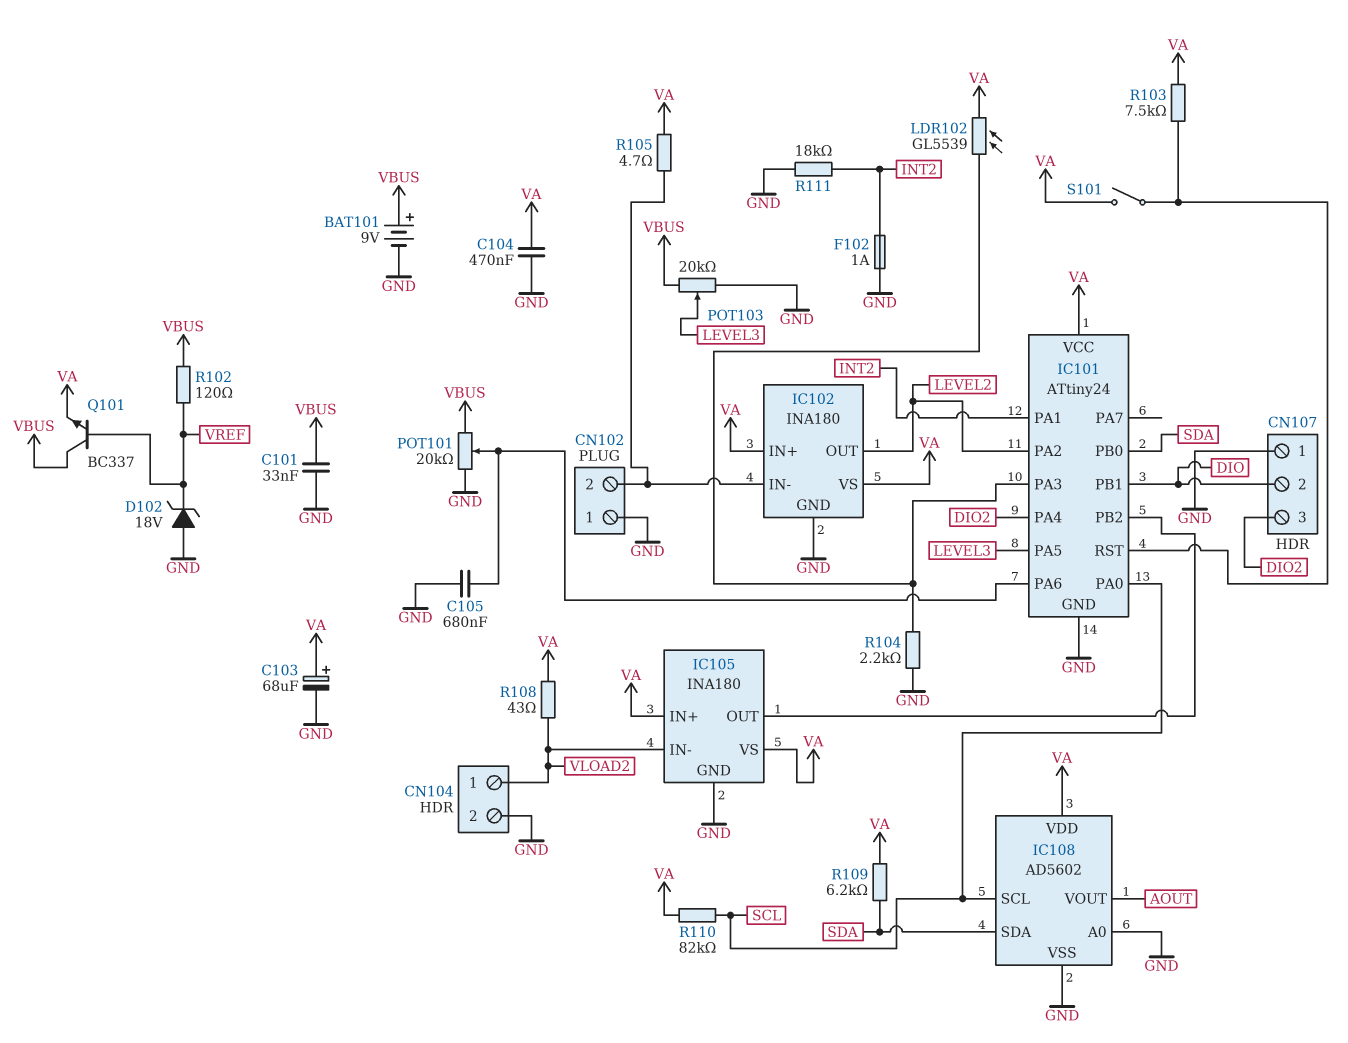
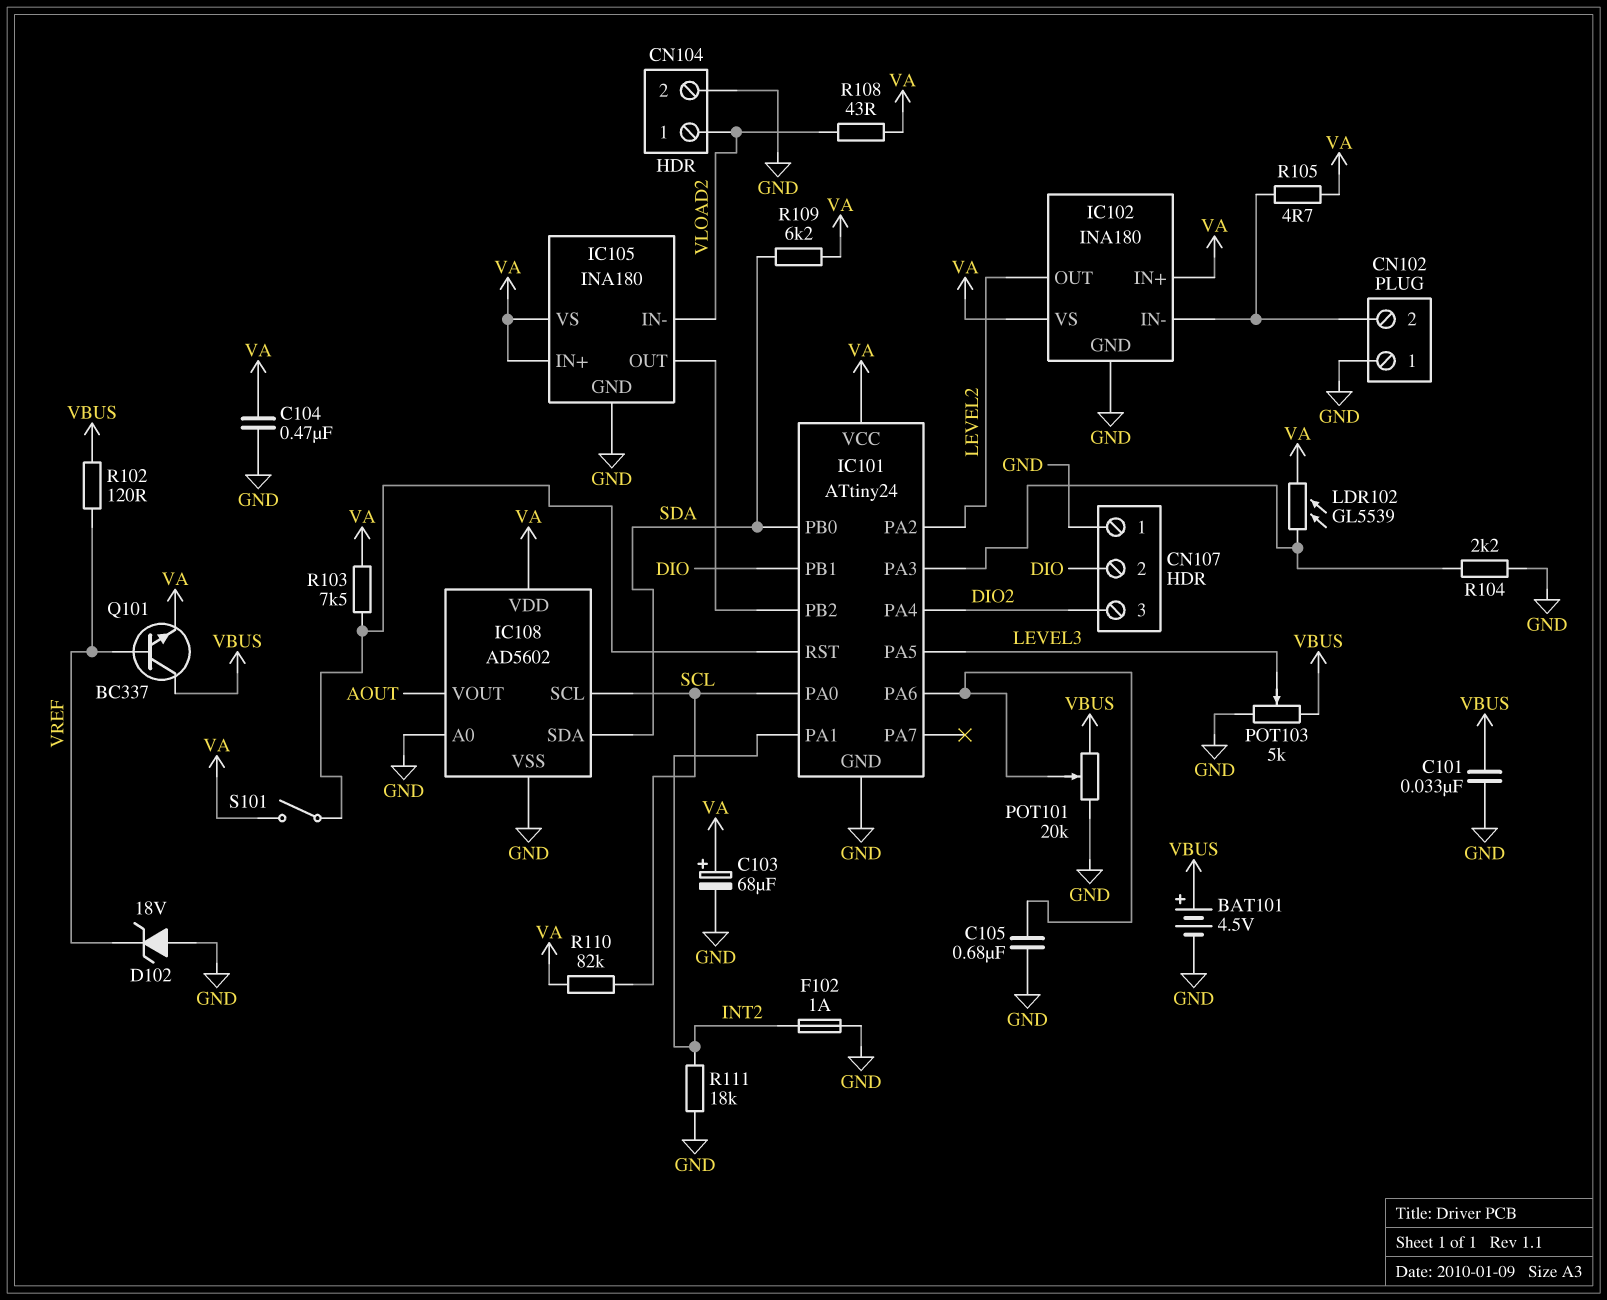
BAT101: 9V (plus VBUS, minus GND) -> 4.5V (plus VBUS, minus GND)
POT103: 20k (GND, VBUS, wiper LEVEL3) -> 5k (GND, VBUS, wiper LEVEL3)

